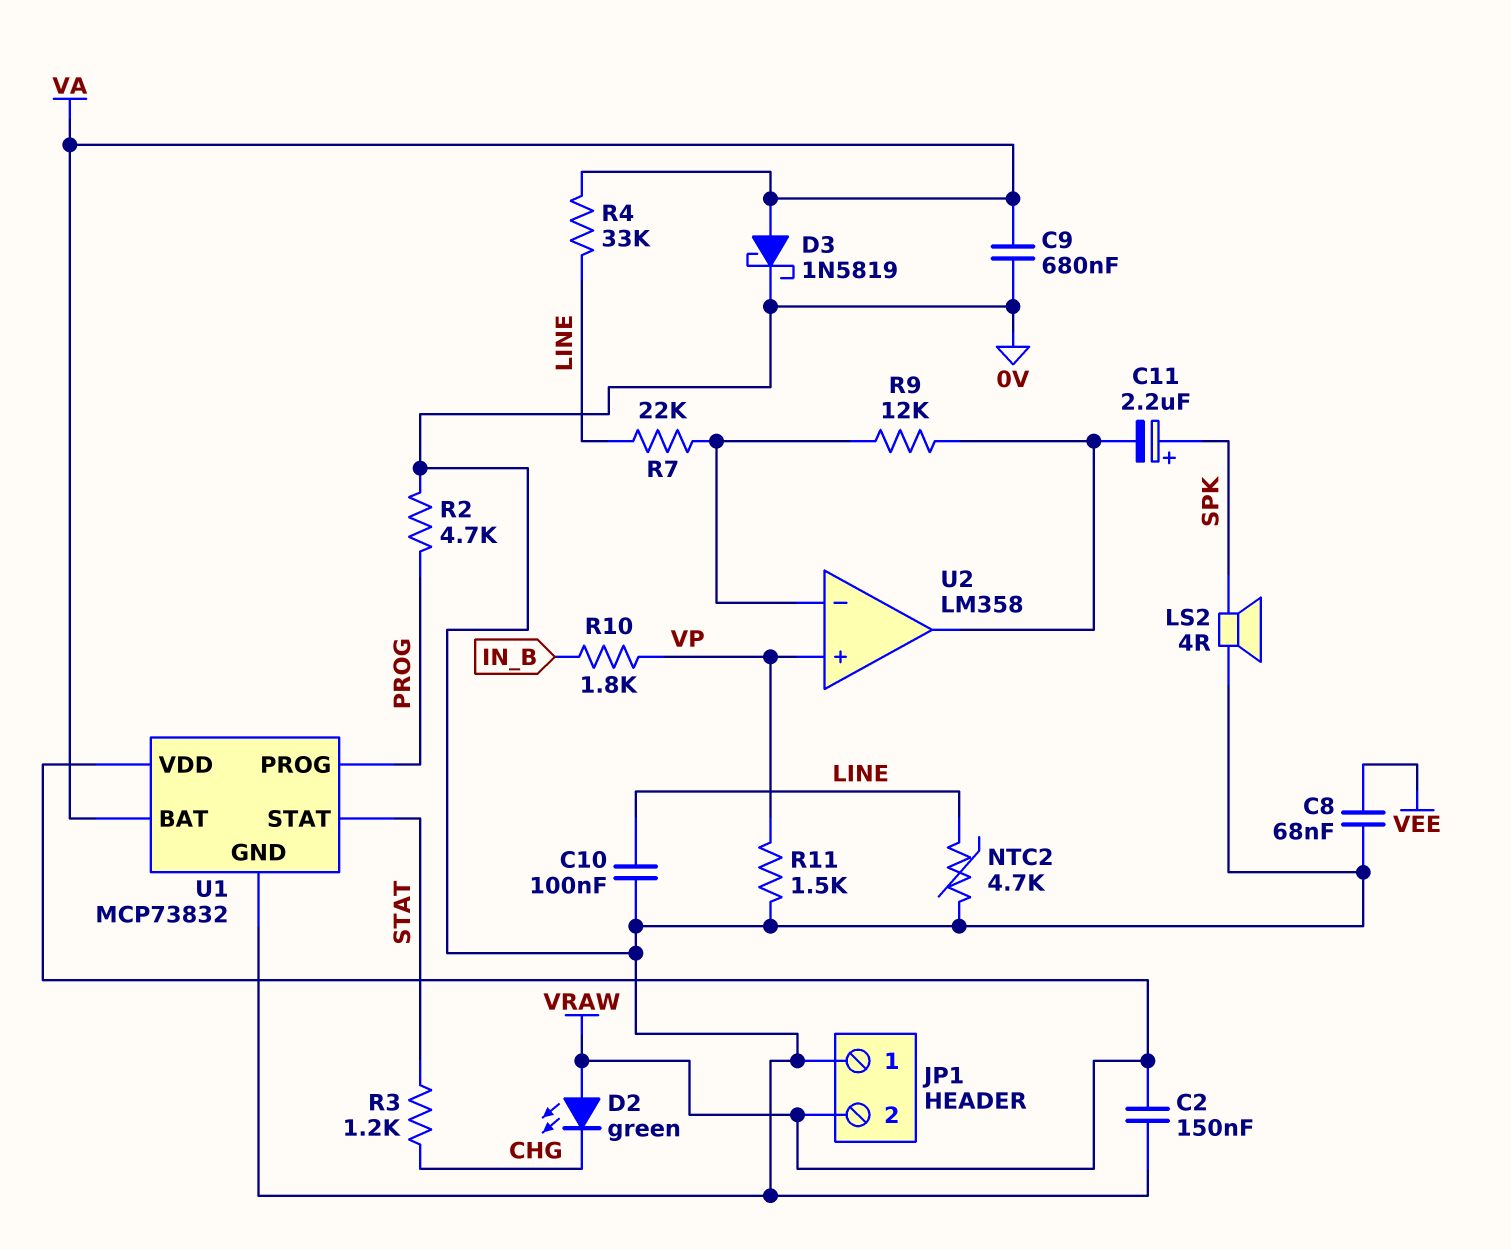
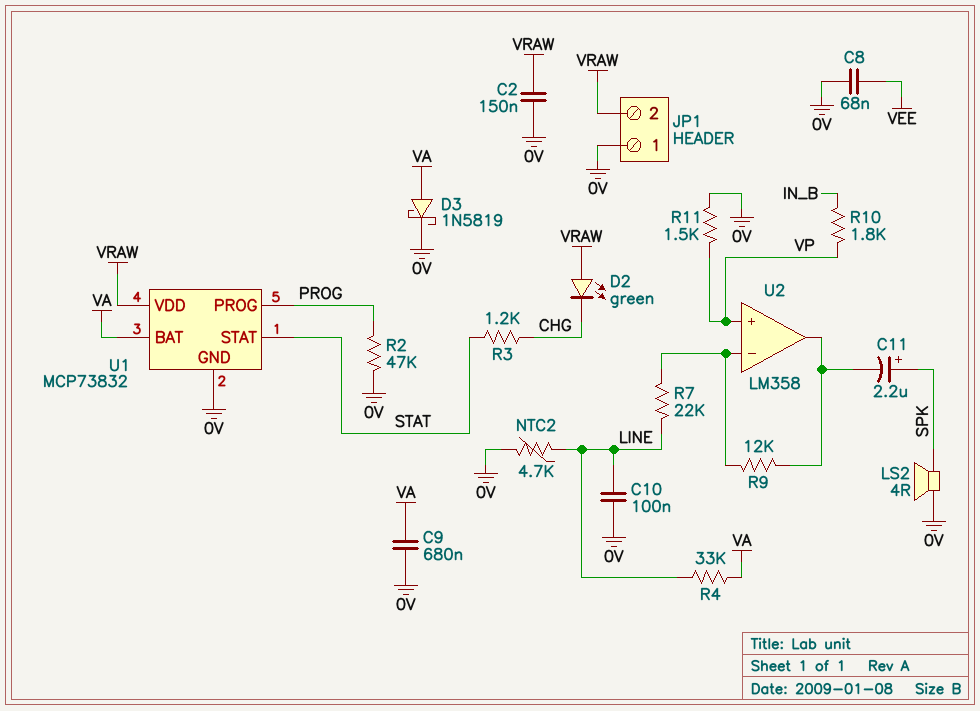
R2: 4.7k (0V, PROG) -> 47k (0V, PROG)

